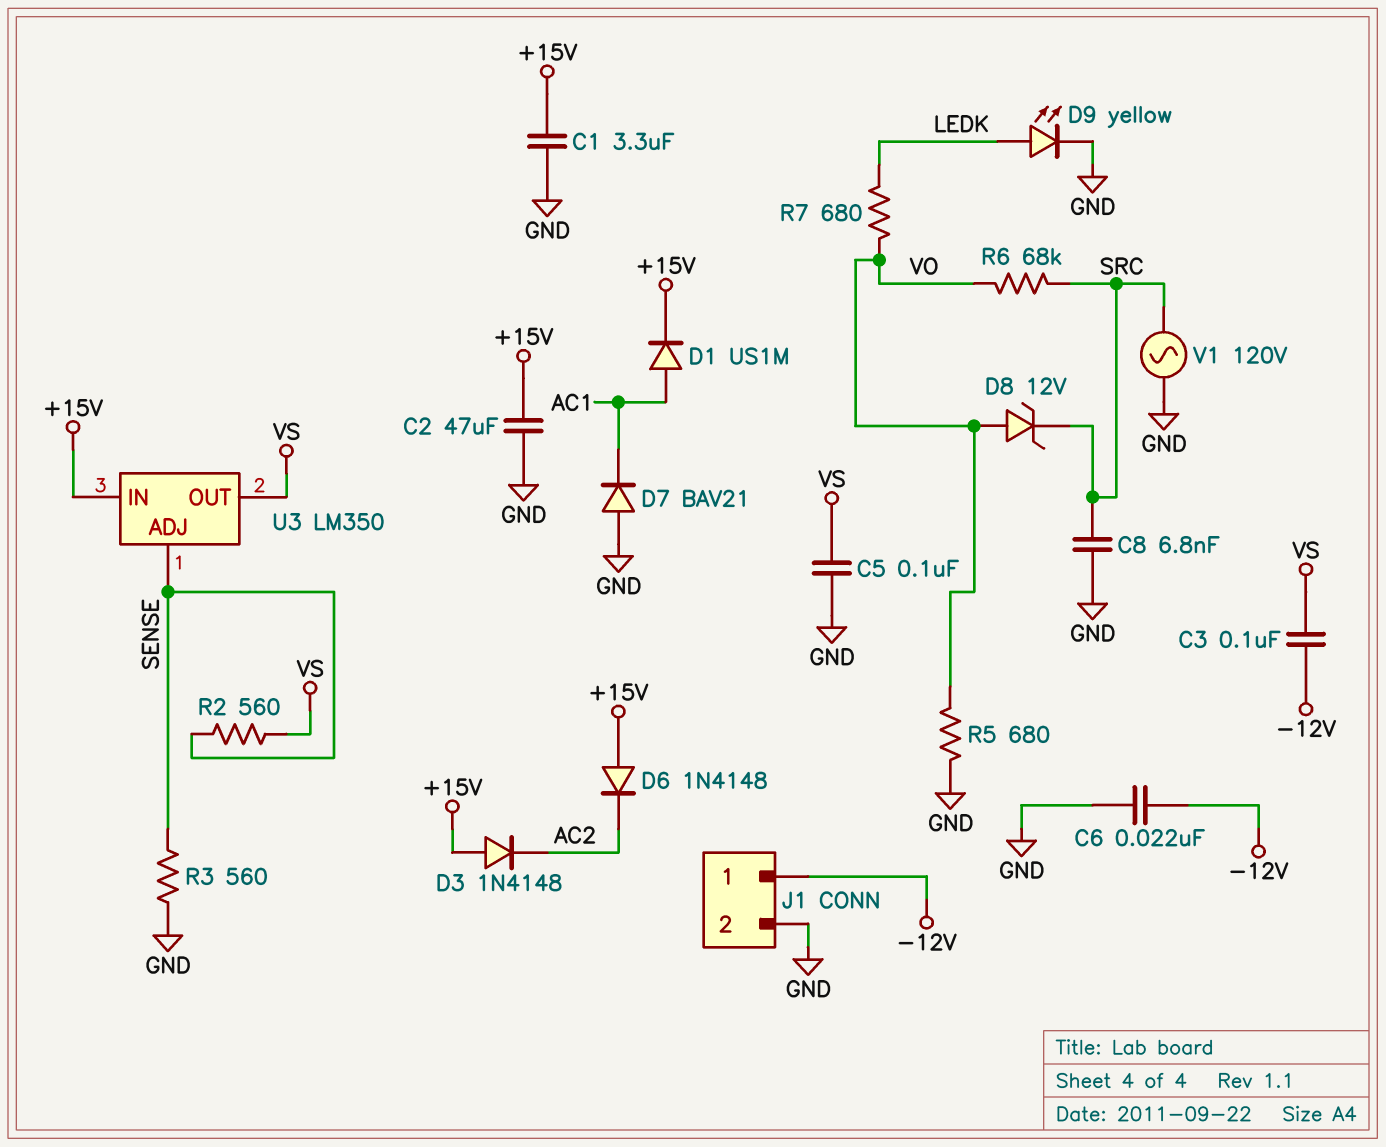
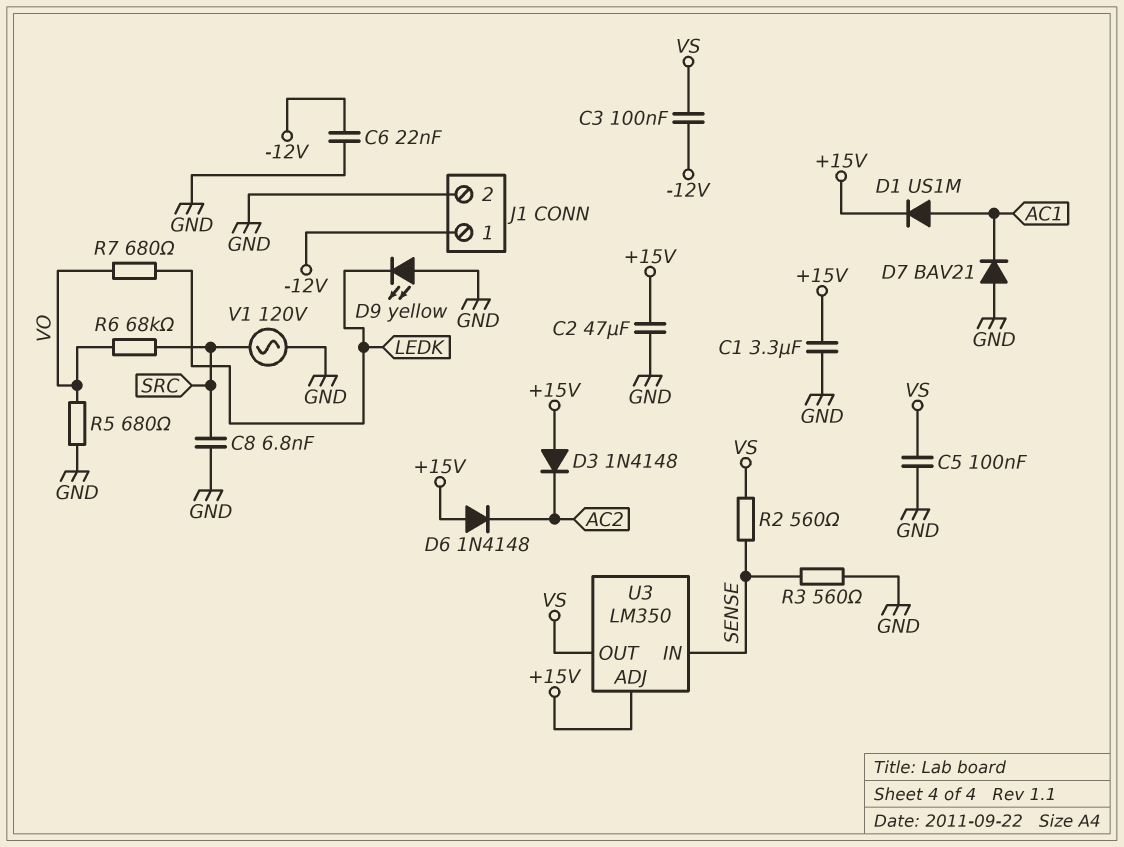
D8: zener 12V (A VO, K SRC) -> none
D9: LED yellow (A LEDK, K GND) -> LED yellow (A GND, K LEDK)
U3 pin ADJ: SENSE -> +15V
U3 pin IN: +15V -> SENSE

